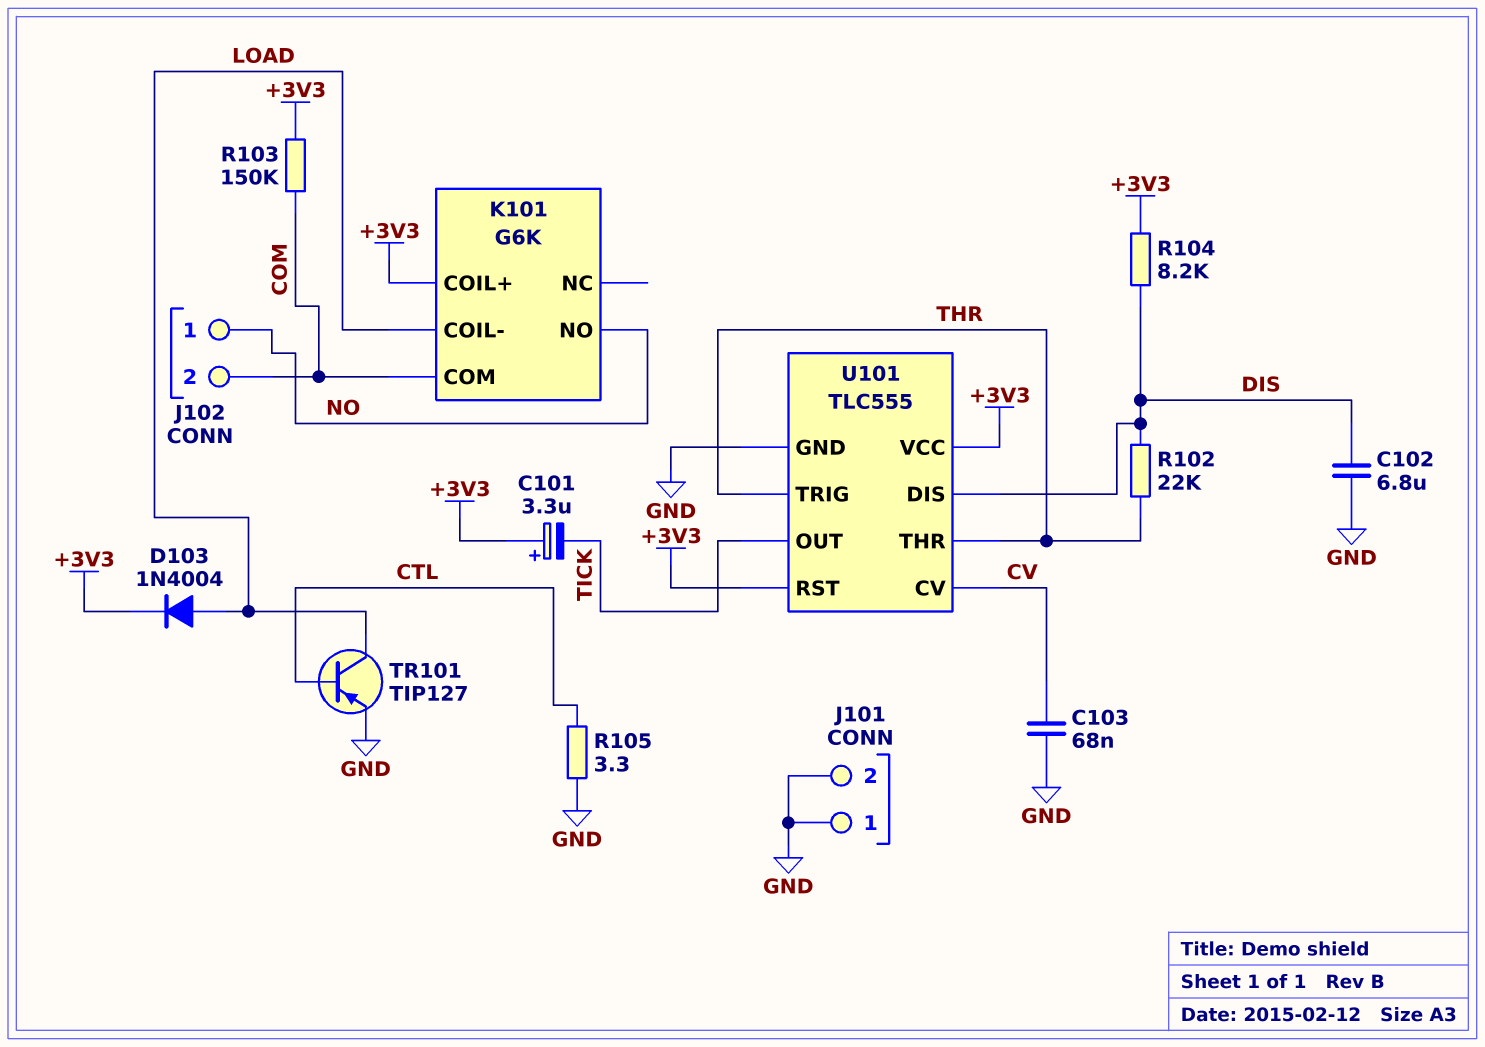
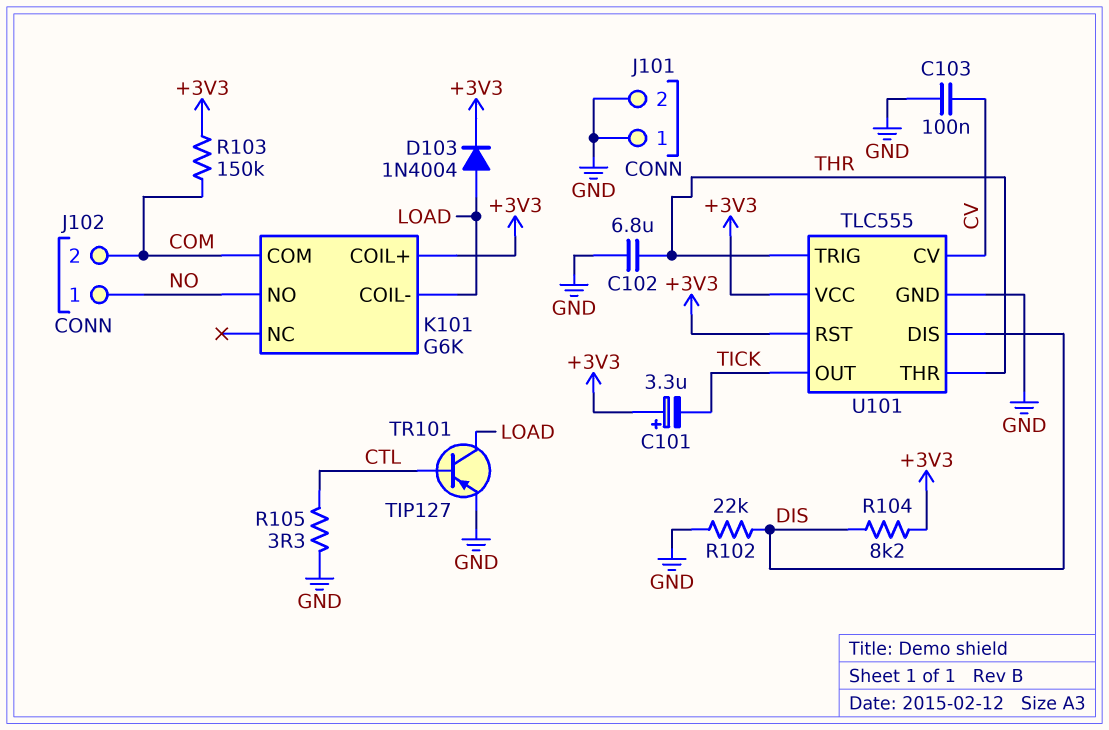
C102: 6.8uF (DIS, GND) -> 6.8uF (GND, THR)
C103: 68nF (CV, GND) -> 100nF (CV, GND)
R102: 22k (DIS, THR) -> 22k (DIS, GND)

